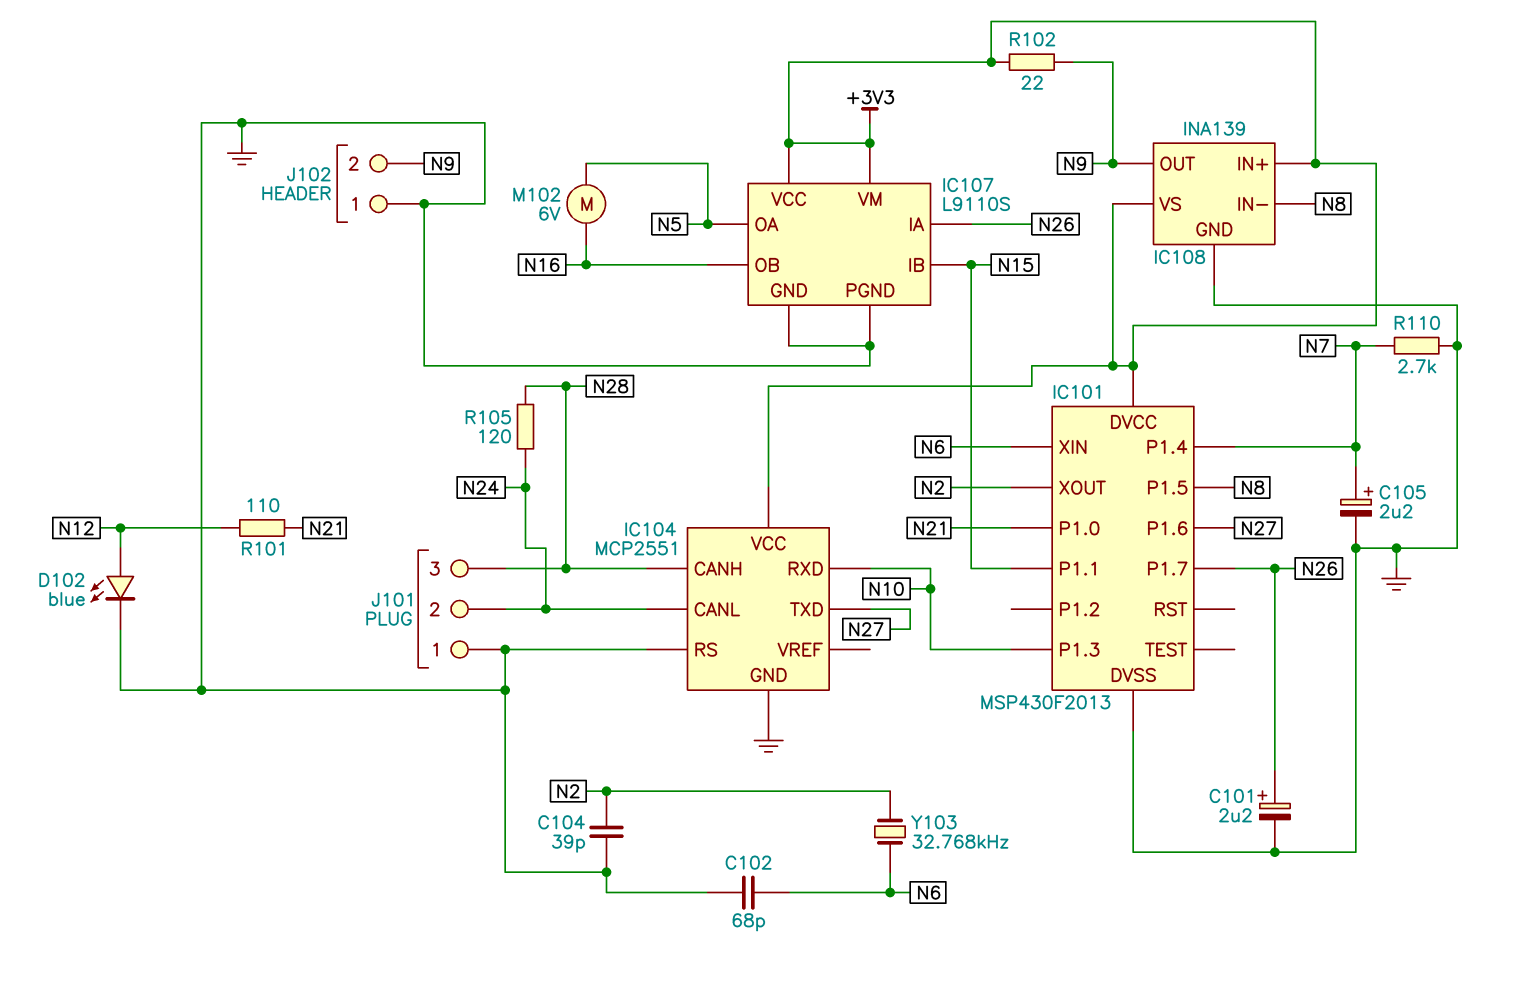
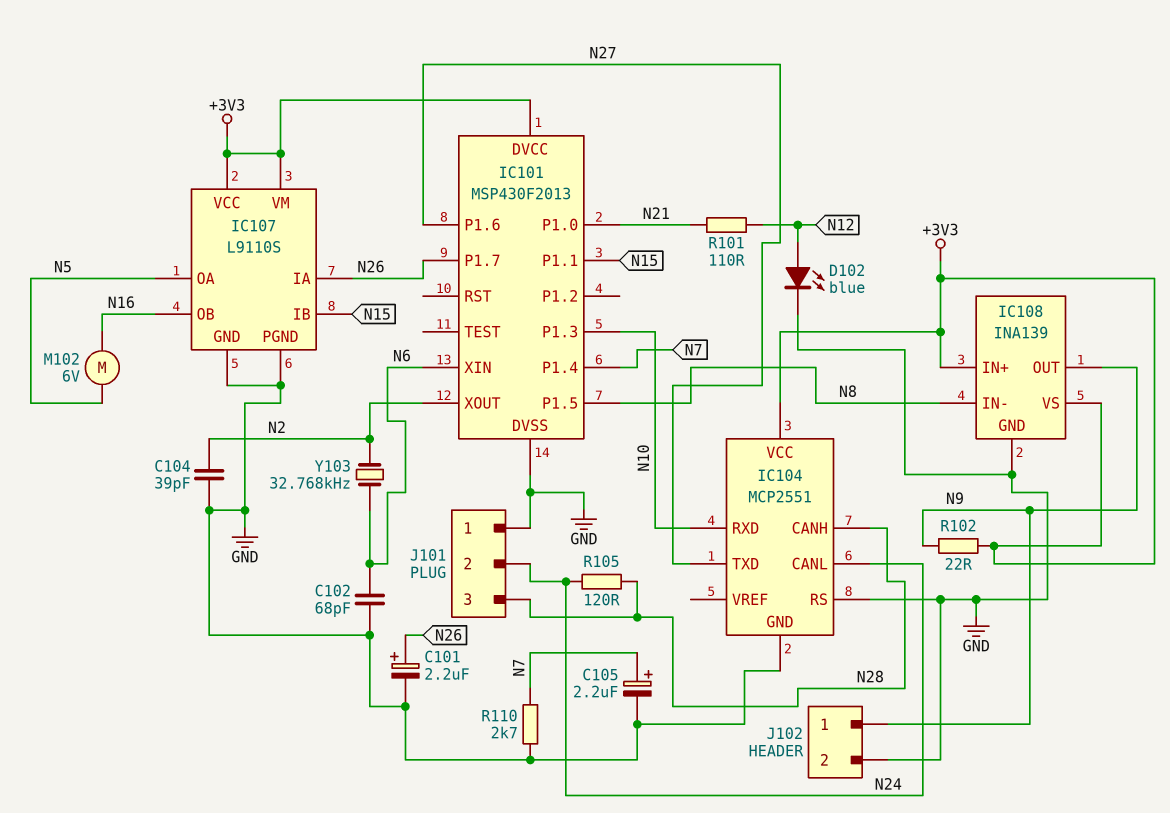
J102 pin 1: GND -> N9
J102 pin 2: N9 -> GND

